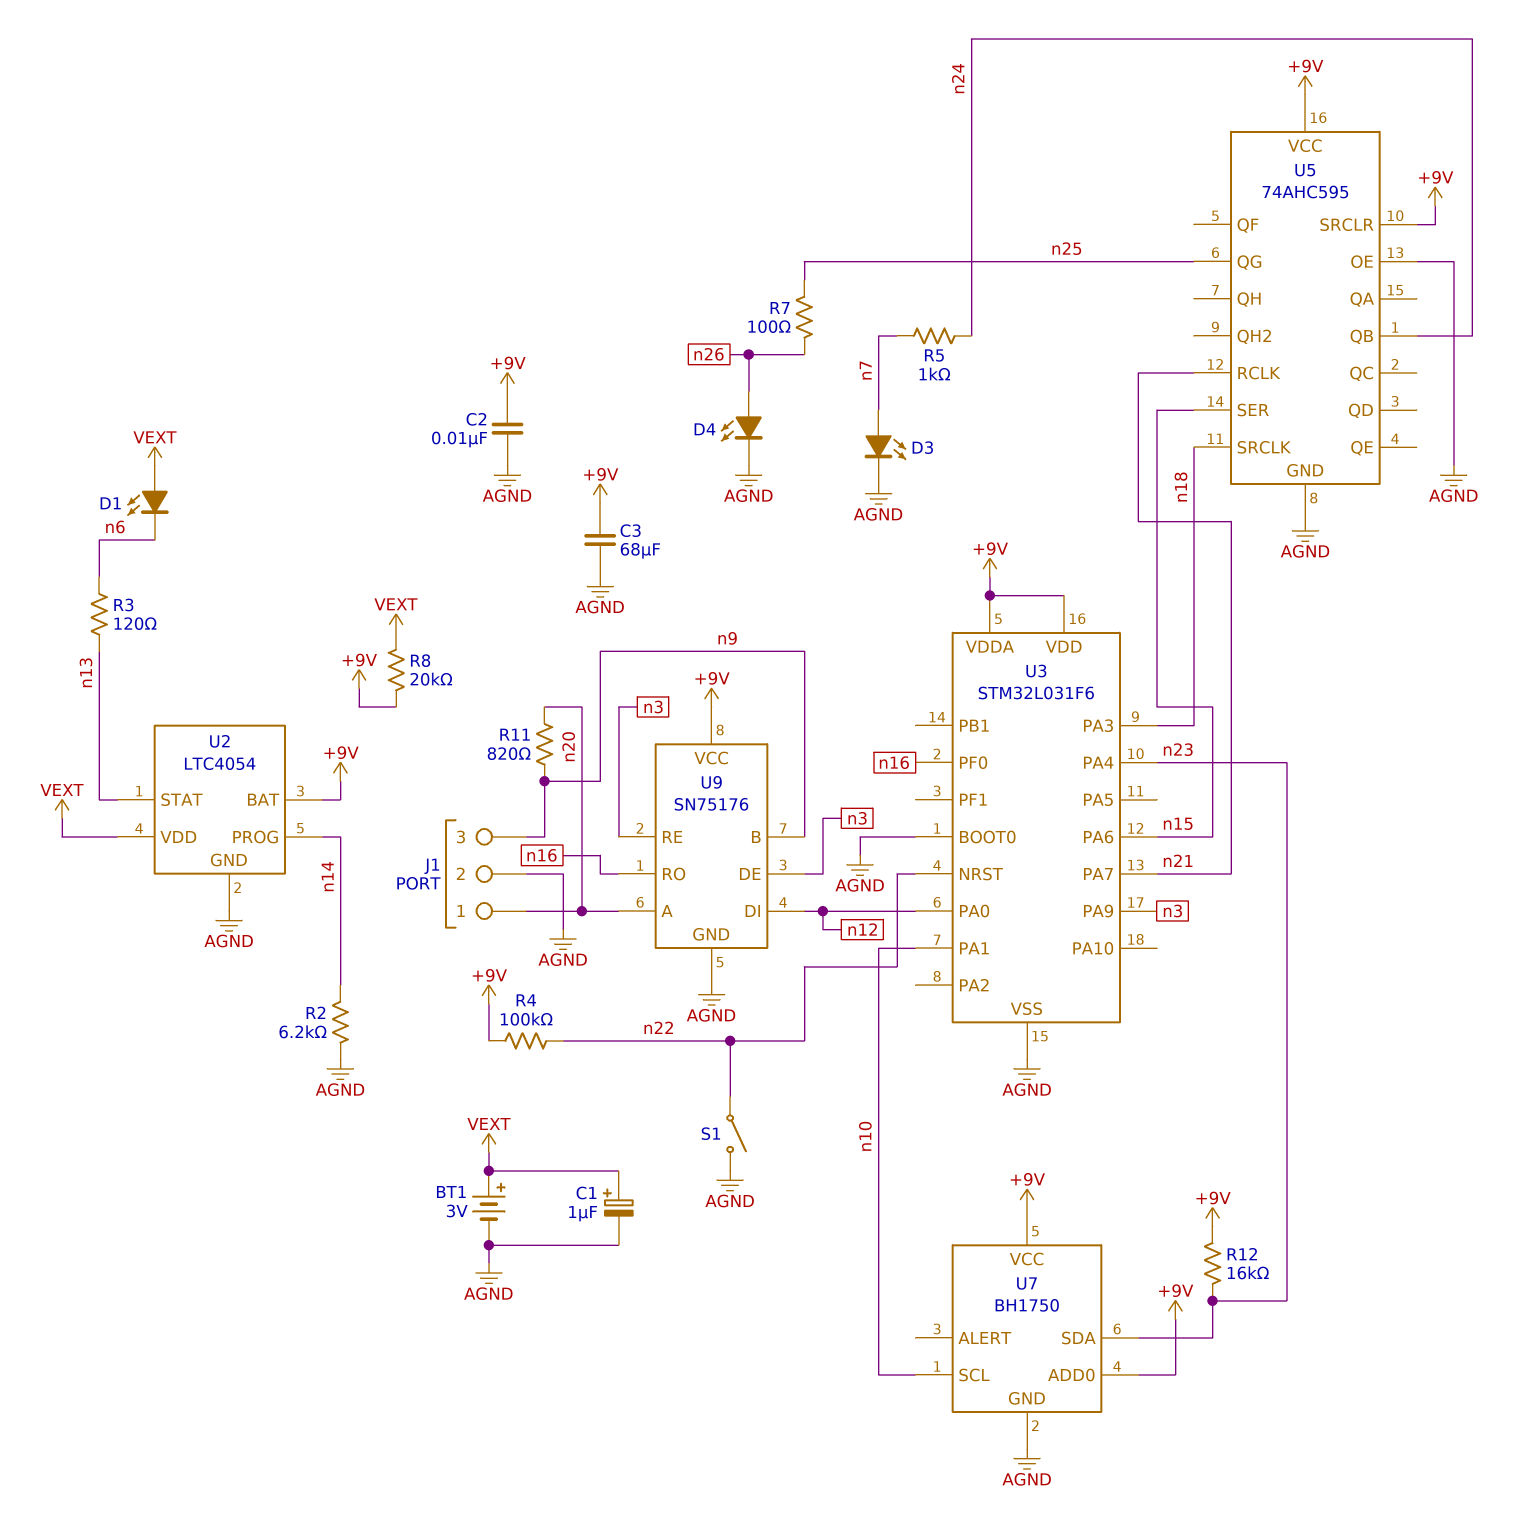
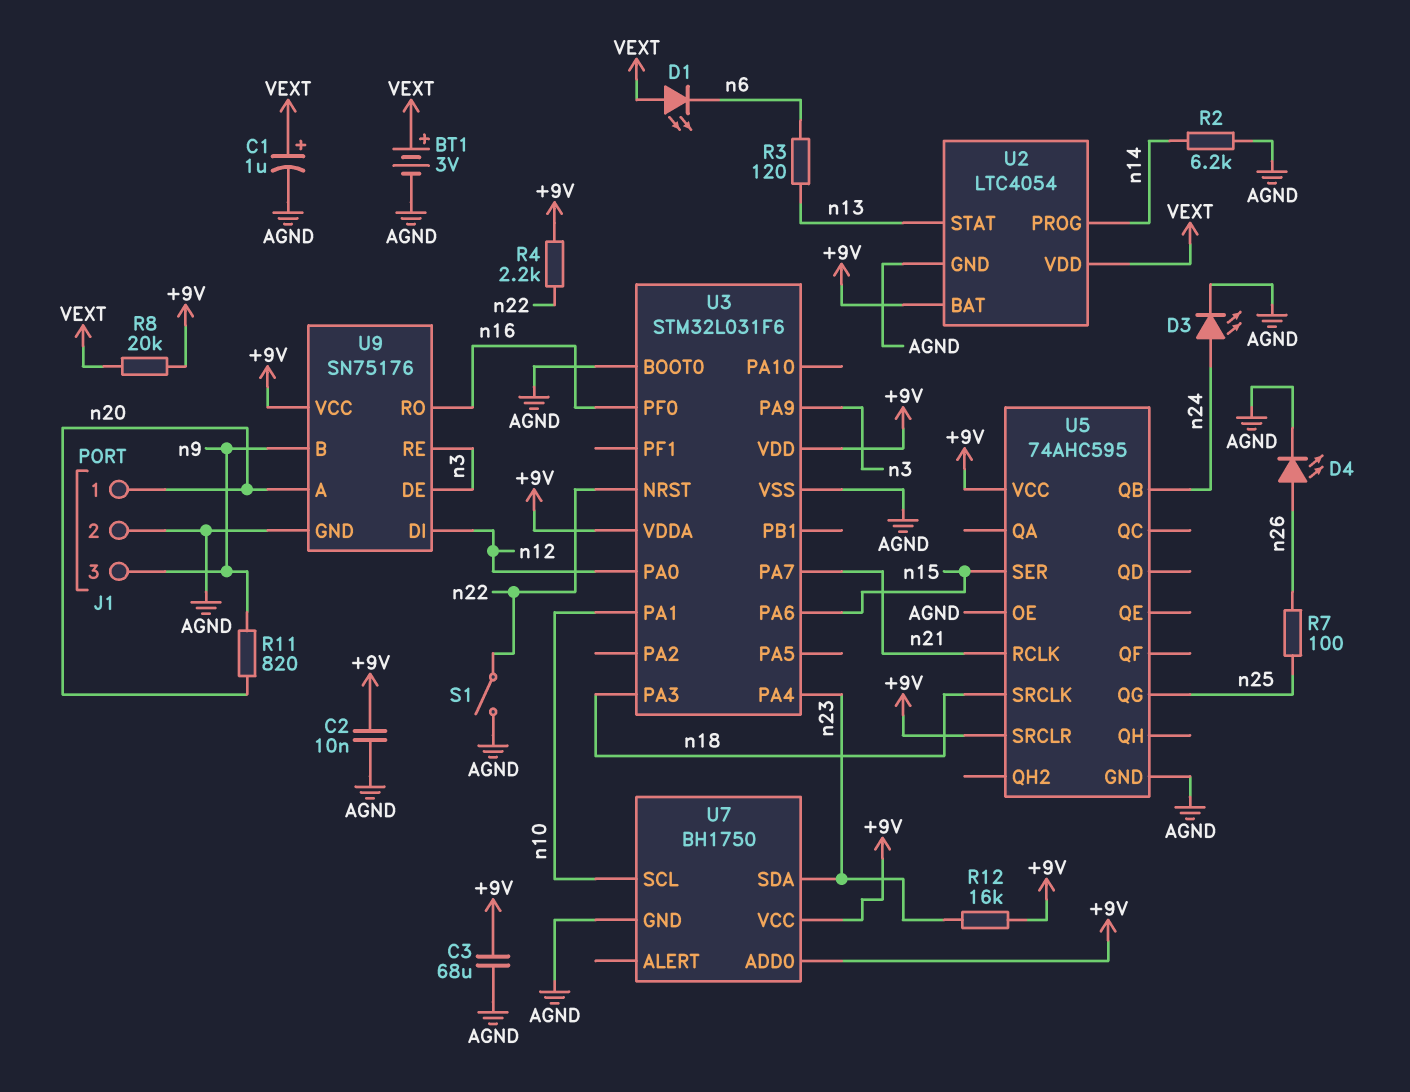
D3: LED (A n7, K AGND) -> LED (A n24, K AGND)
R4: 100k (+9V, n22) -> 2.2k (+9V, n22)
R5: 1k (n7, n24) -> none

